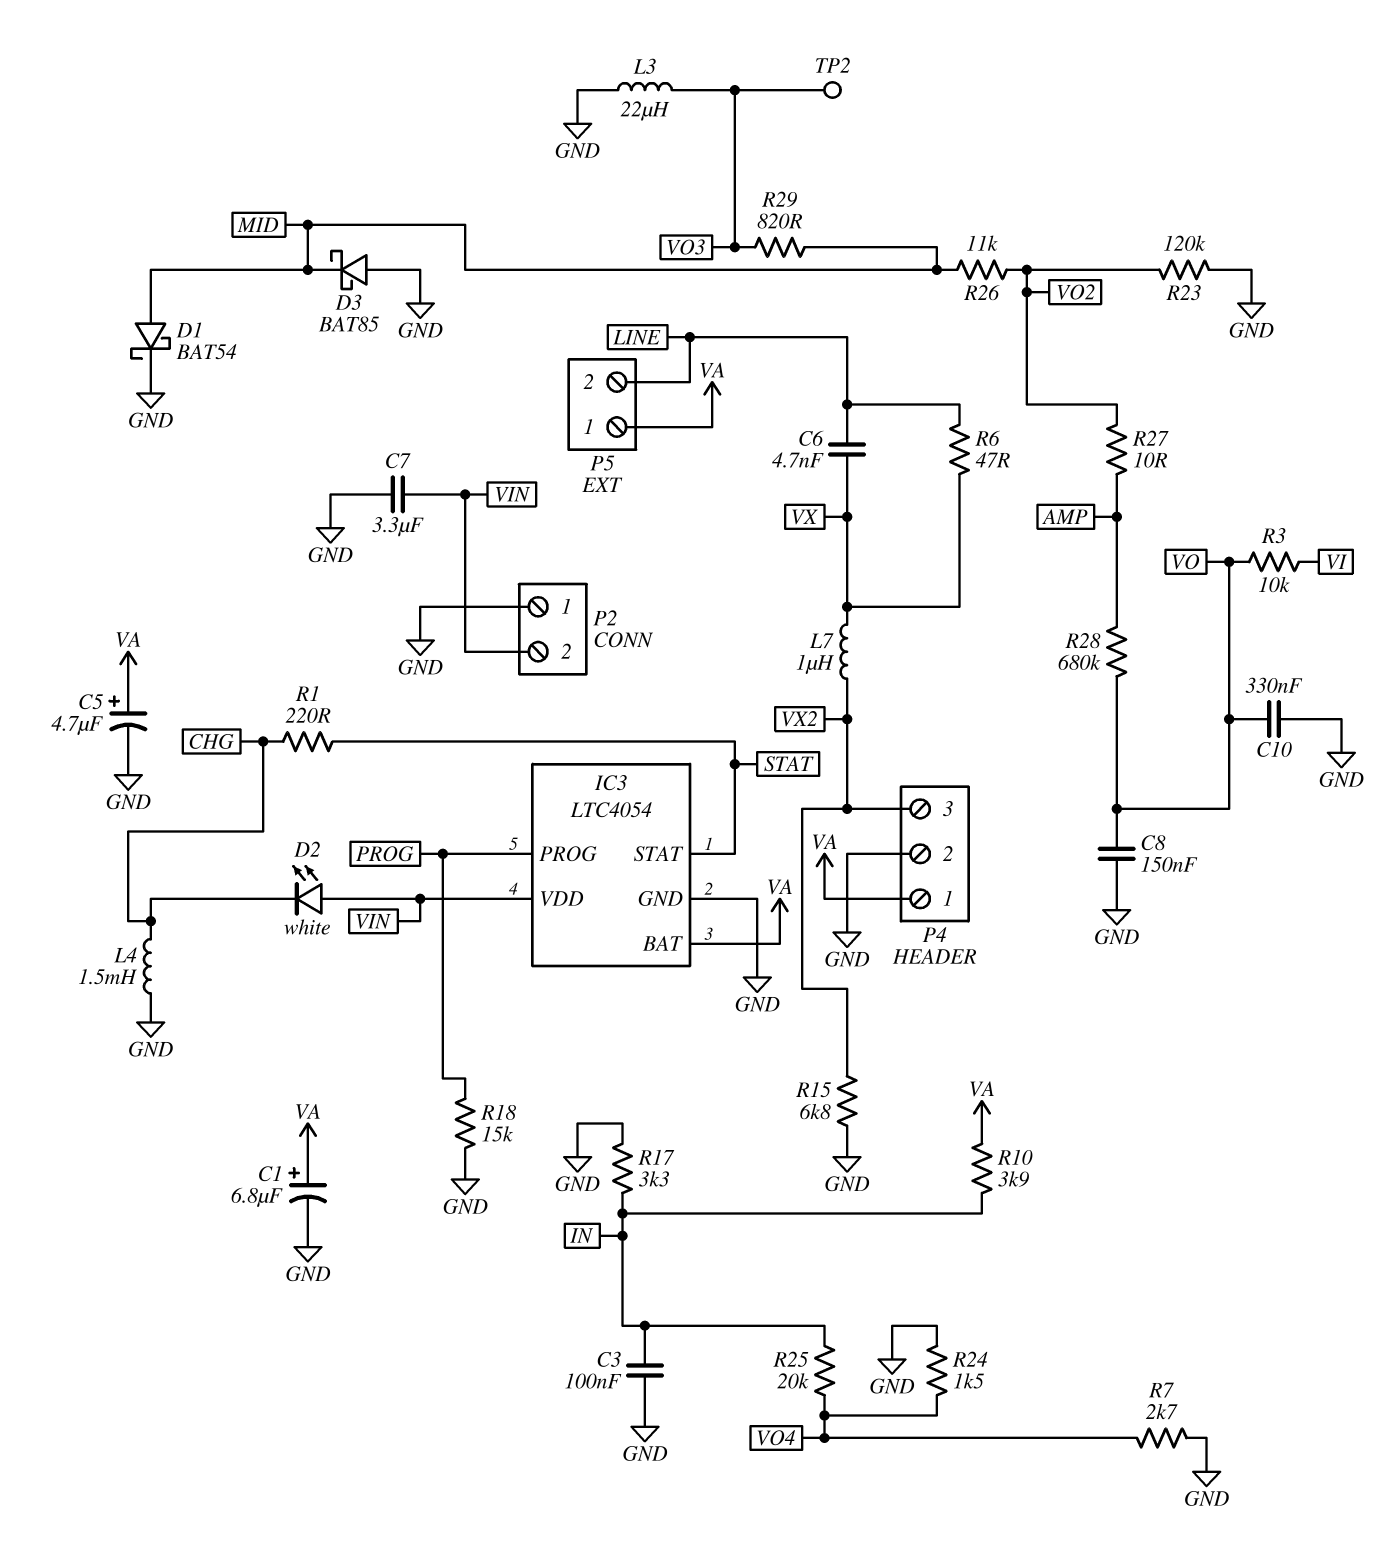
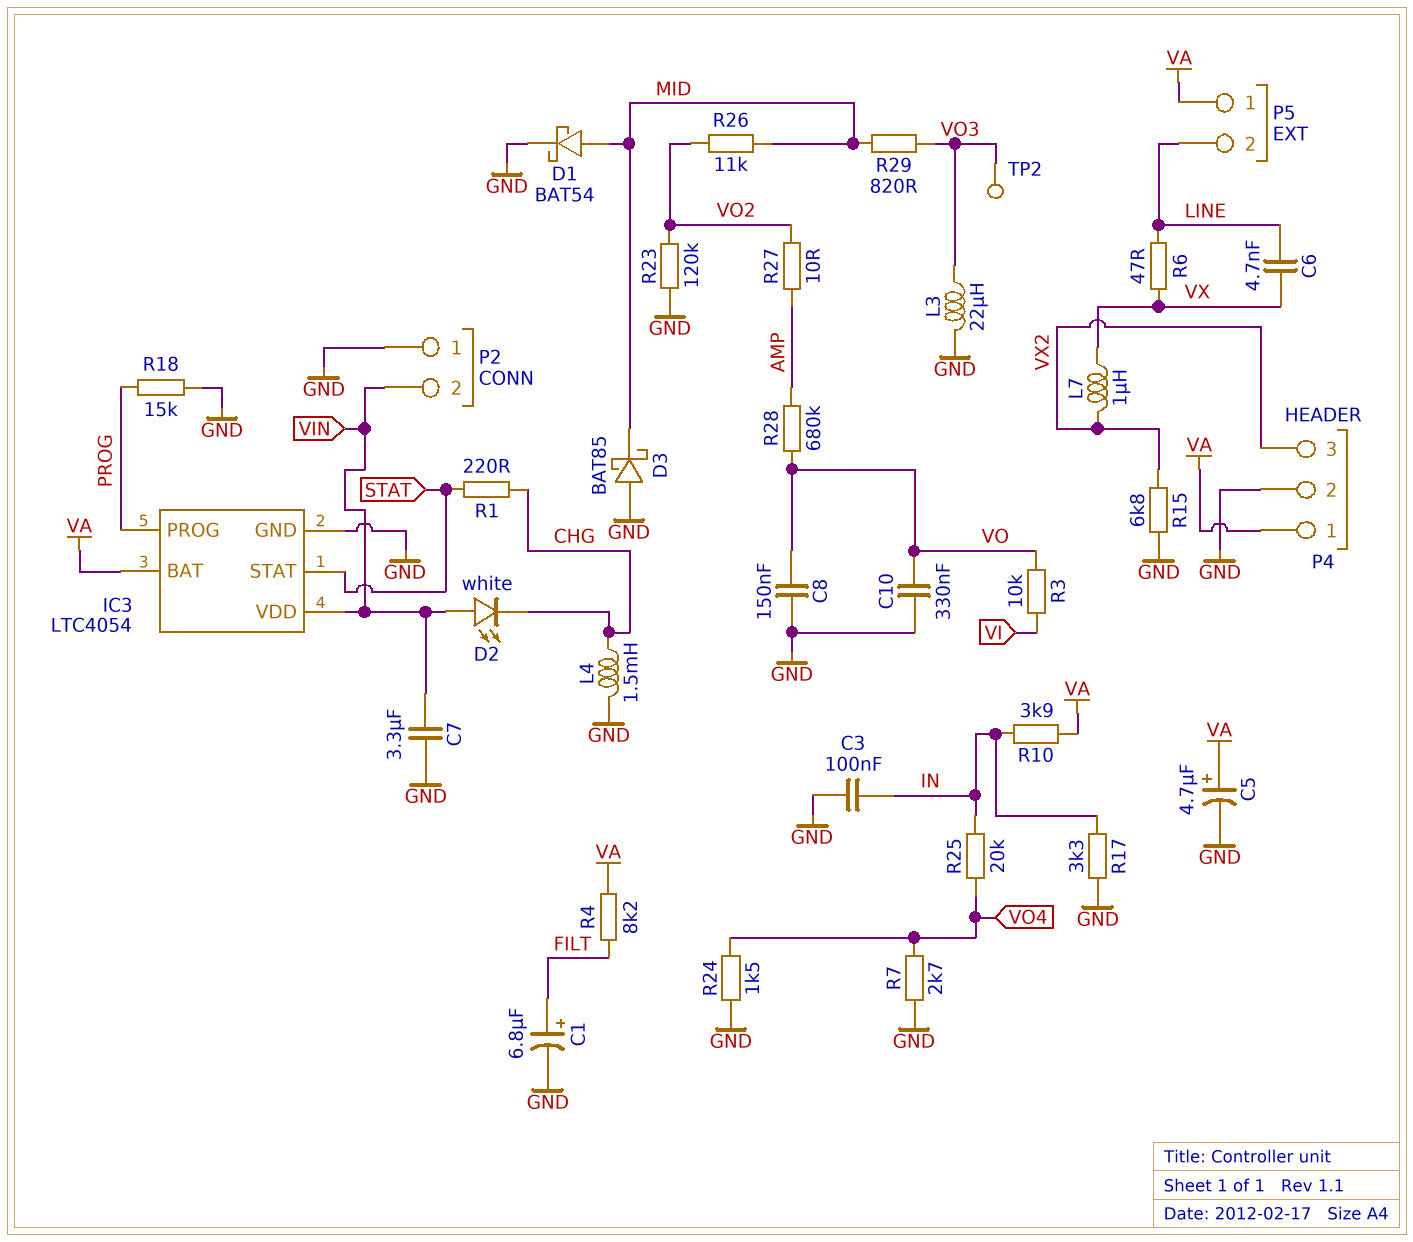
C1: 6.8uF (plus VA, minus GND) -> 6.8uF (plus FILT, minus GND)
R4: none -> 8.2k (FILT, VA)

